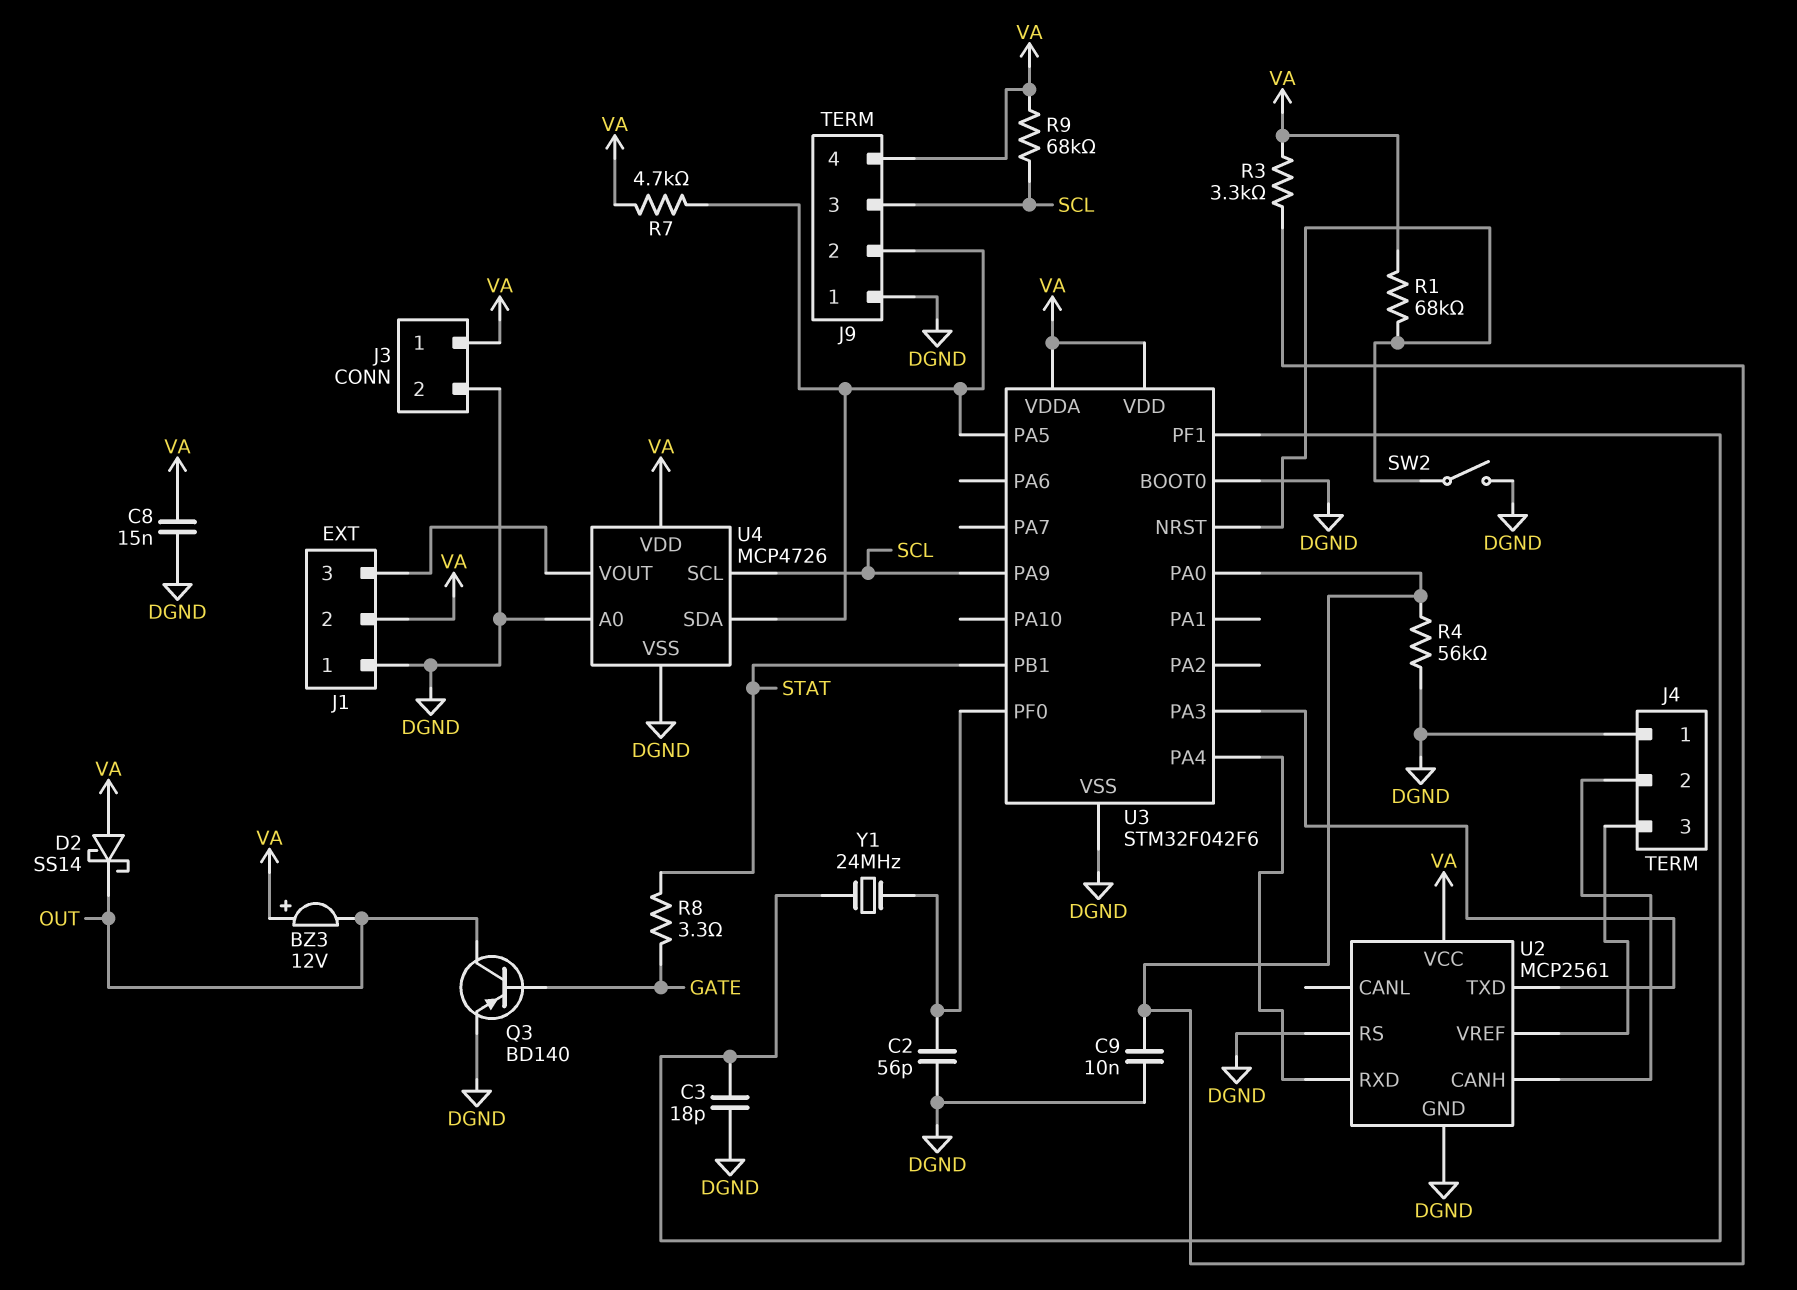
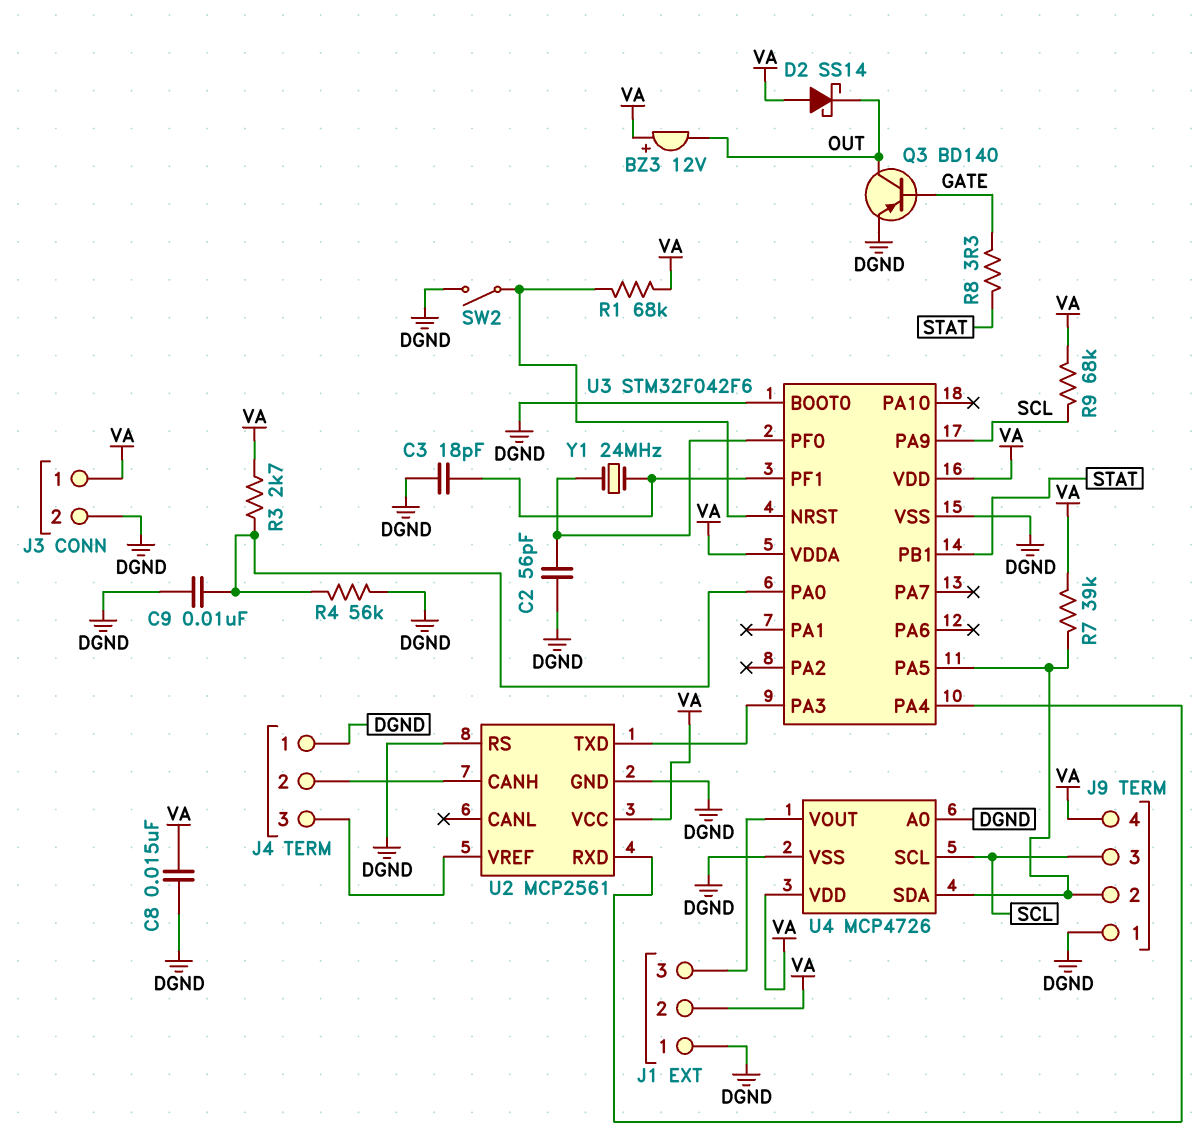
R3: 3.3k (U3/PA0, VA) -> 2.7k (U3/PA0, VA)
R7: 4.7k (J9/2, VA) -> 39k (J9/2, VA)

